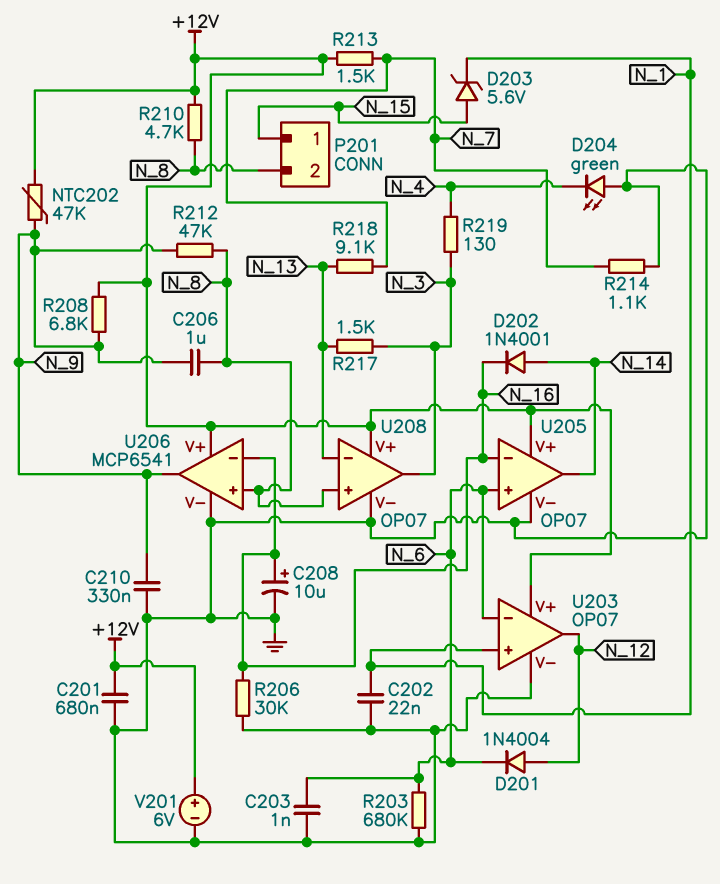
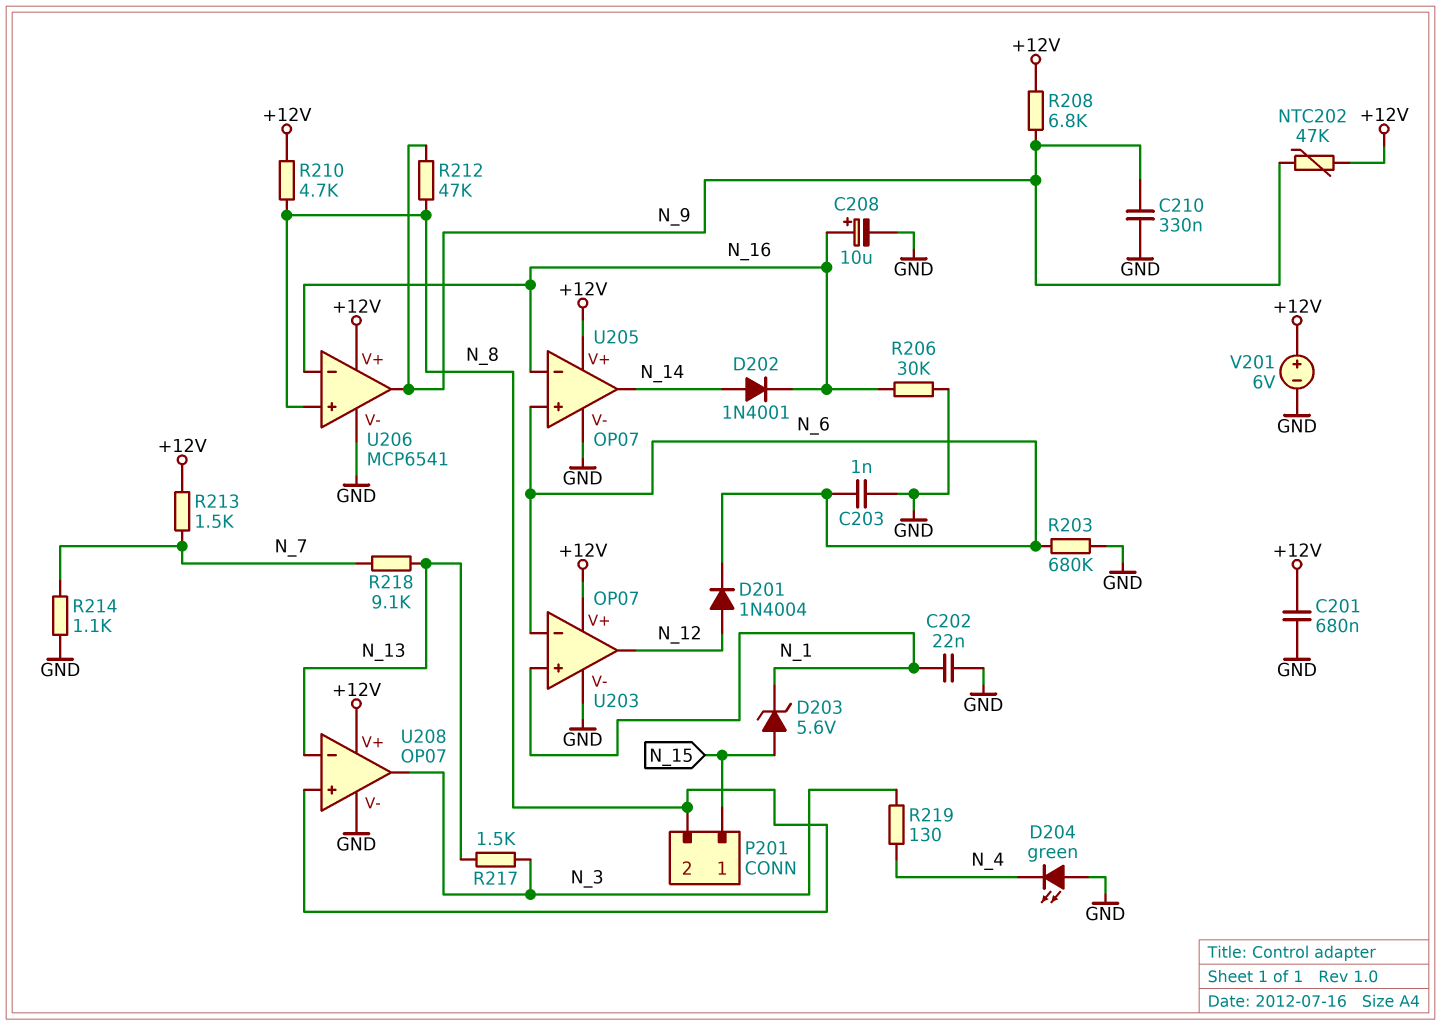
C206: 1uF (N_8, N_9) -> none

